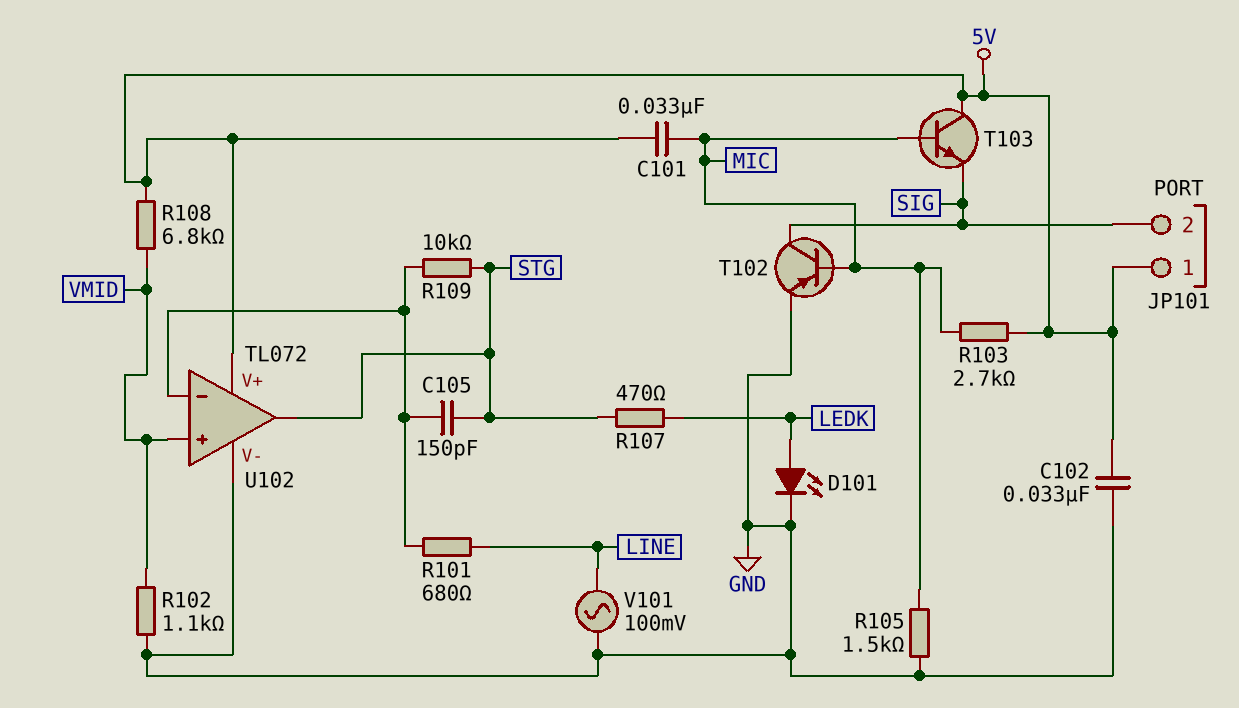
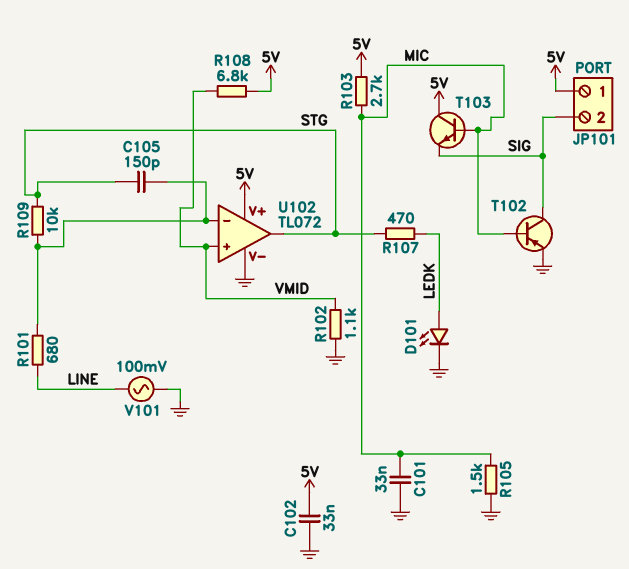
C101: 33nF (5V, MIC) -> 33nF (GND, MIC)

